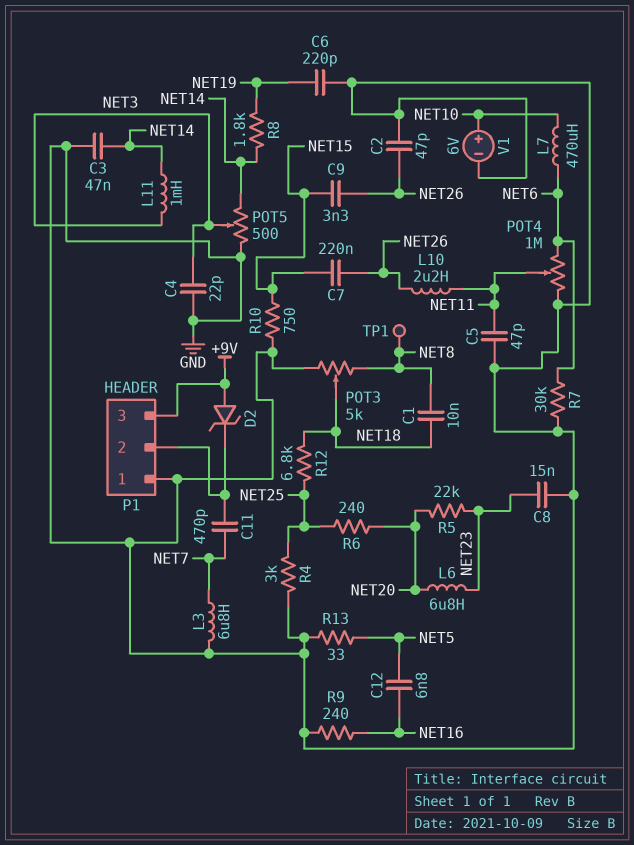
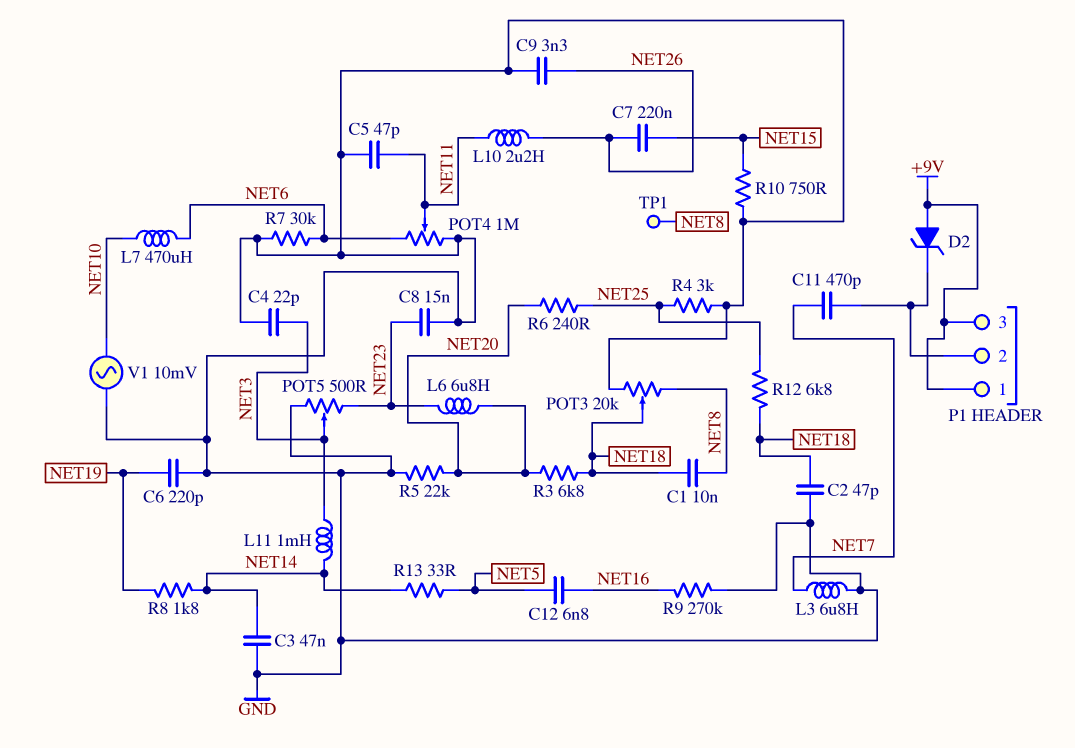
C2: 47pF (GND, NET26) -> 47pF (GND, NET18)
C9: 3.3nF (NET15, NET26) -> 3.3nF (GND, NET26)
P1 pin 1: GND -> +9V
POT3: 5k (GND, NET8, wiper NET18) -> 20k (GND, NET8, wiper NET18)
POT5: 500 (GND, NET14, wiper NET3) -> 500 (GND, NET23, wiper NET3)
R3: none -> 6.8k (NET18, NET20)
R5: 22k (NET20, NET23) -> 22k (GND, NET20)
R9: 240 (GND, NET16) -> 270k (GND, NET16)
R13: 33 (GND, NET5) -> 33 (NET5, NET14)
V1: 6V (plus NET10, minus GND) -> AC 10mV (GND, NET10)

